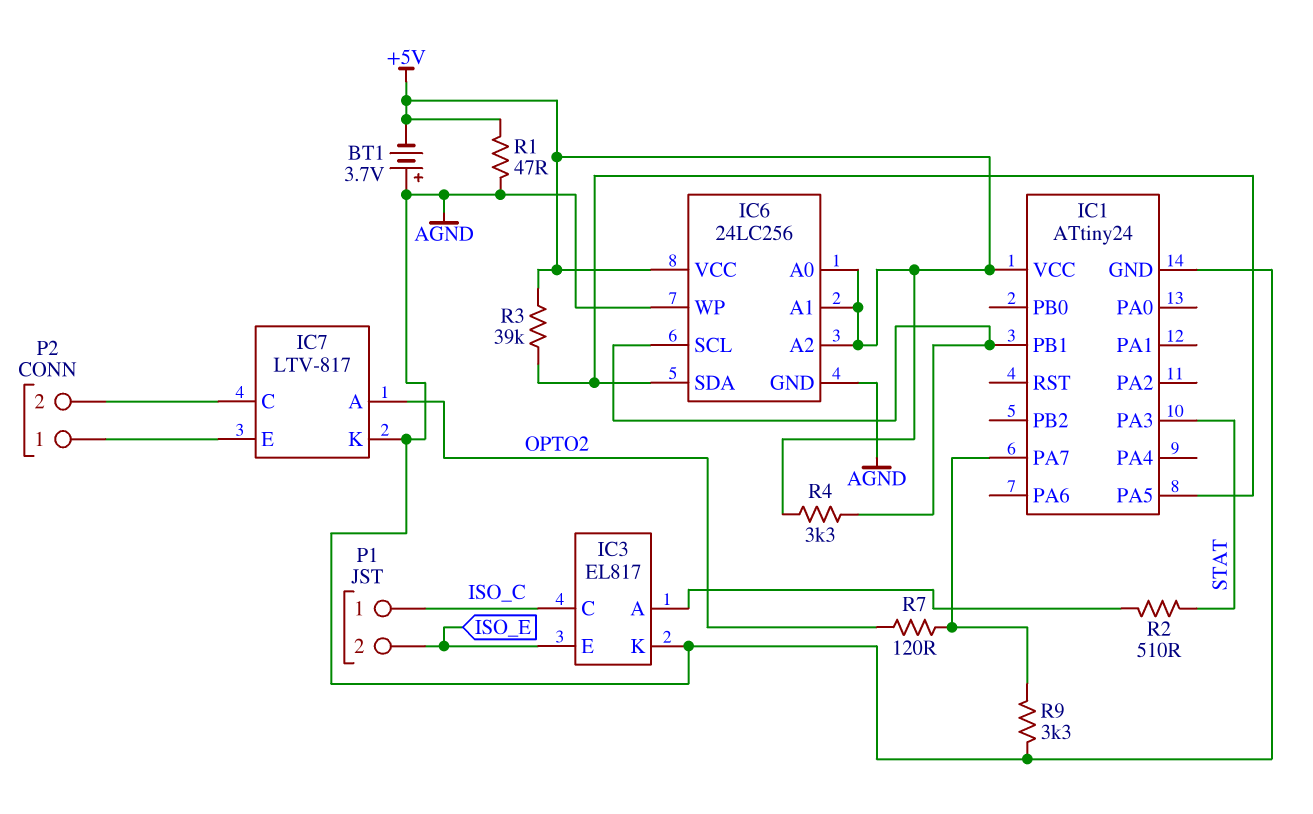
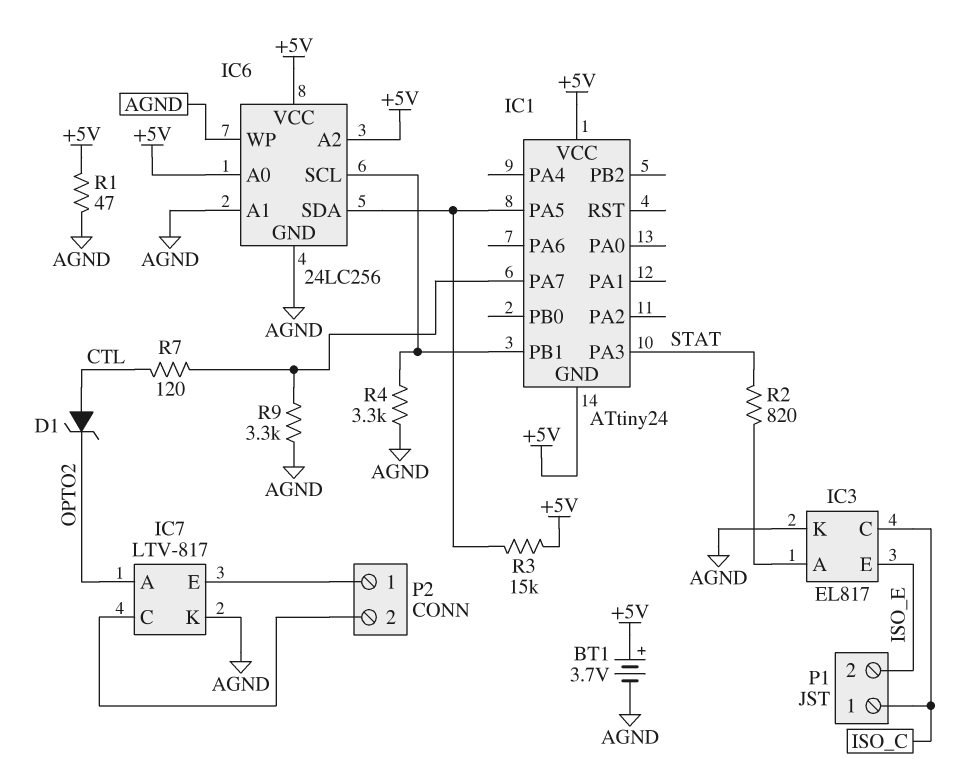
BT1: 3.7V (plus AGND, minus +5V) -> 3.7V (plus +5V, minus AGND)
D1: none -> zener (A CTL, K OPTO2)
IC1 pin GND: AGND -> +5V
IC6 pin A1: +5V -> AGND
R2: 510 (IC3/A, STAT) -> 820 (IC3/A, STAT)
R3: 39k (+5V, IC1/PA5) -> 15k (+5V, IC1/PA5)
R4: 3.3k (+5V, IC1/PB1) -> 3.3k (AGND, IC1/PB1)
R7: 120 (IC1/PA7, OPTO2) -> 120 (CTL, IC1/PA7)

